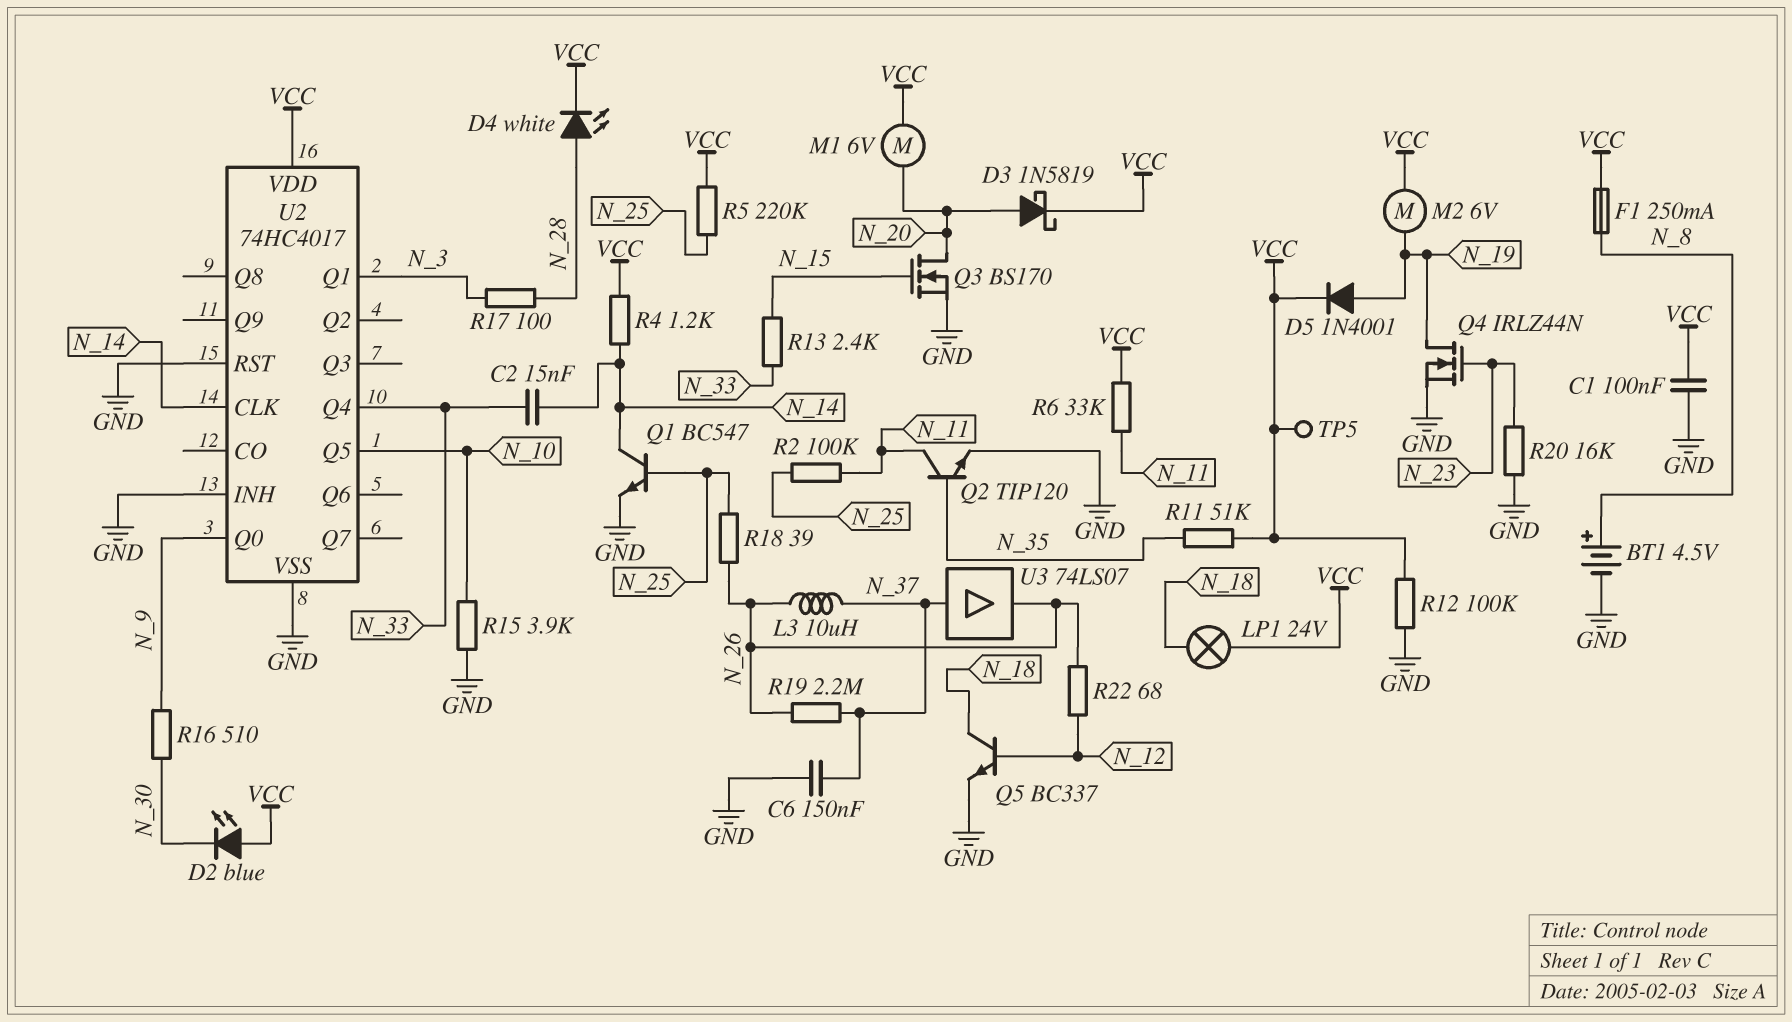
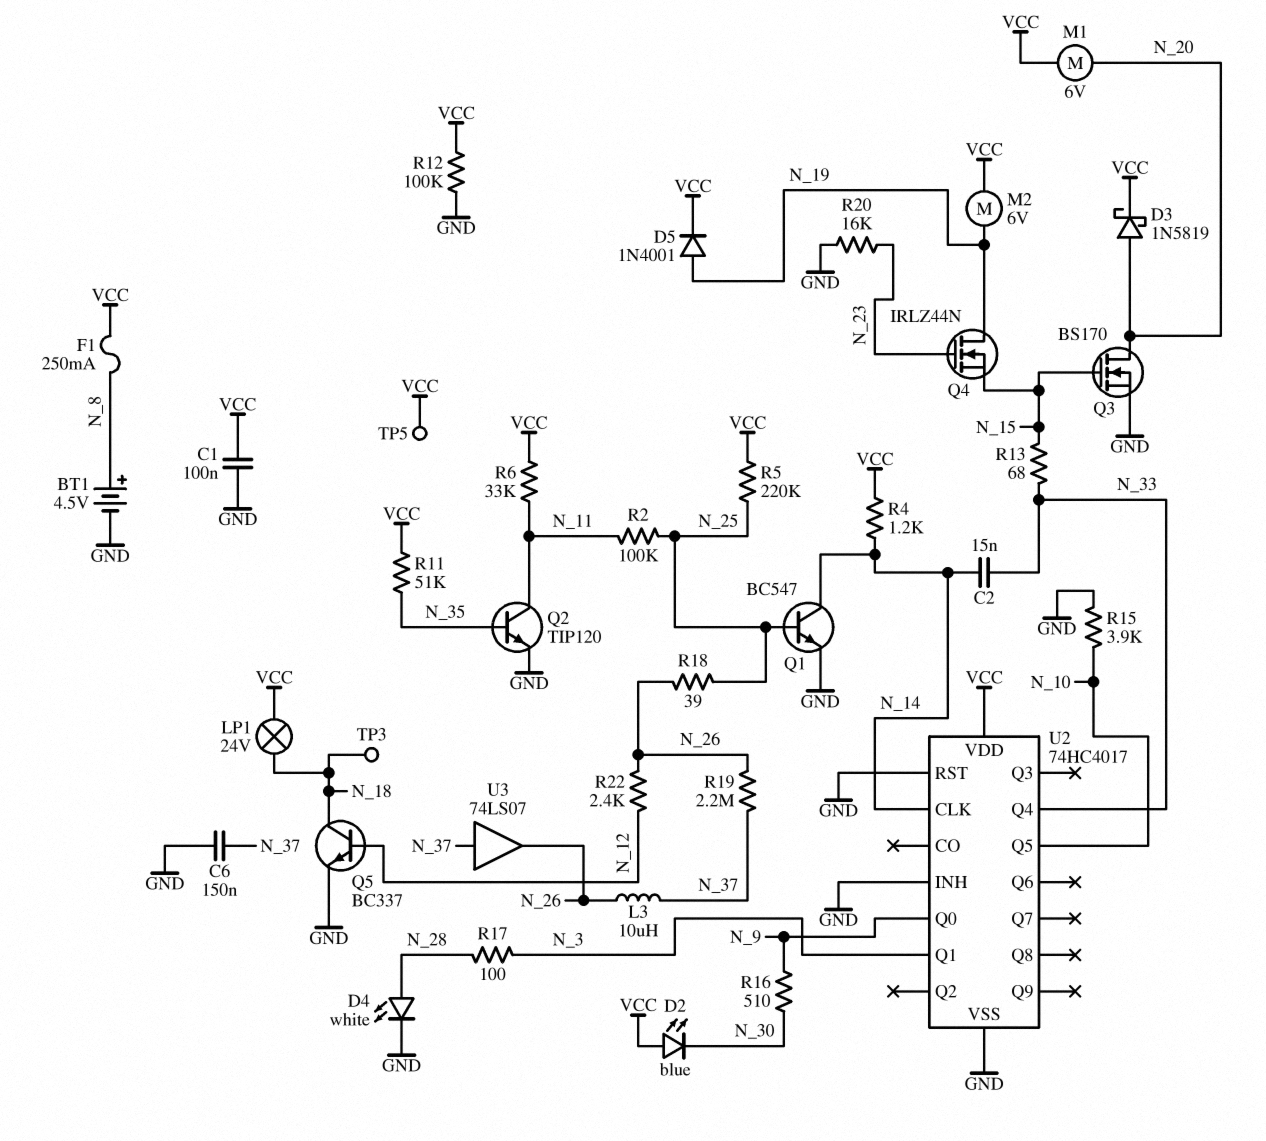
D4: LED white (A N_28, K VCC) -> LED white (A N_28, K GND)
Q4: NMOS IRLZ44N (G N_23, D N_19, S GND) -> NMOS IRLZ44N (G N_23, D N_19, S N_15)
R13: 2.4k (N_15, N_33) -> 68 (N_15, N_33)
R22: 68 (N_12, N_26) -> 2.4k (N_12, N_26)
TP3: none -> test point (N_18)

